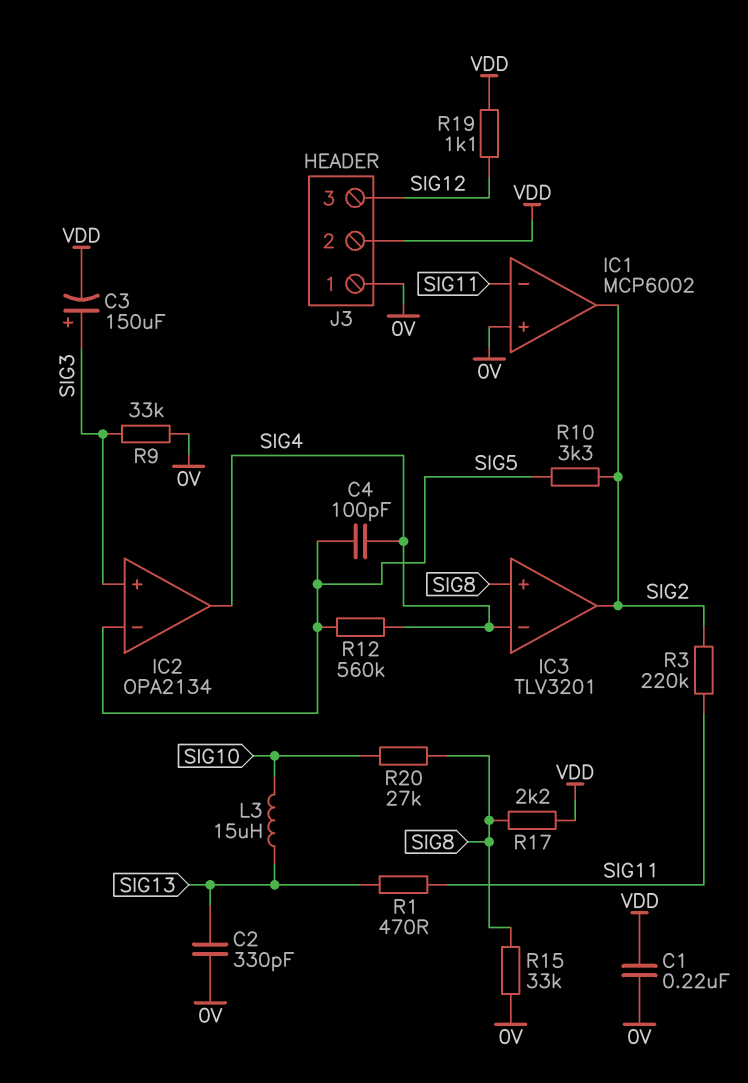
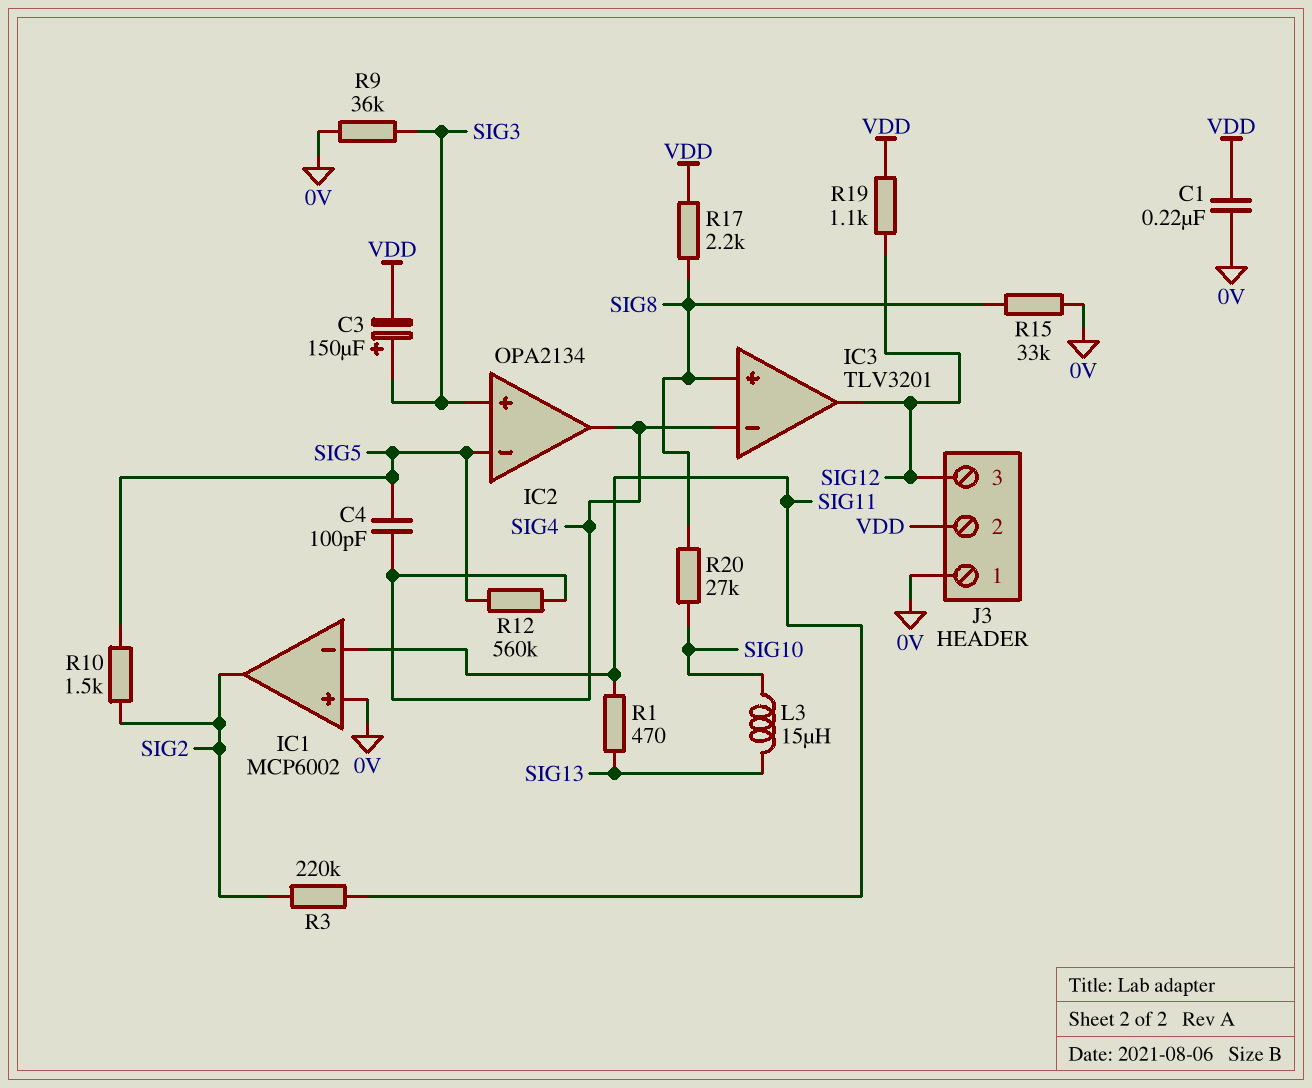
C2: 330pF (0V, SIG13) -> none
IC3 pin out: SIG2 -> SIG12
R9: 33k (0V, SIG3) -> 36k (0V, SIG3)
R10: 3.3k (SIG2, SIG5) -> 1.5k (SIG2, SIG5)

